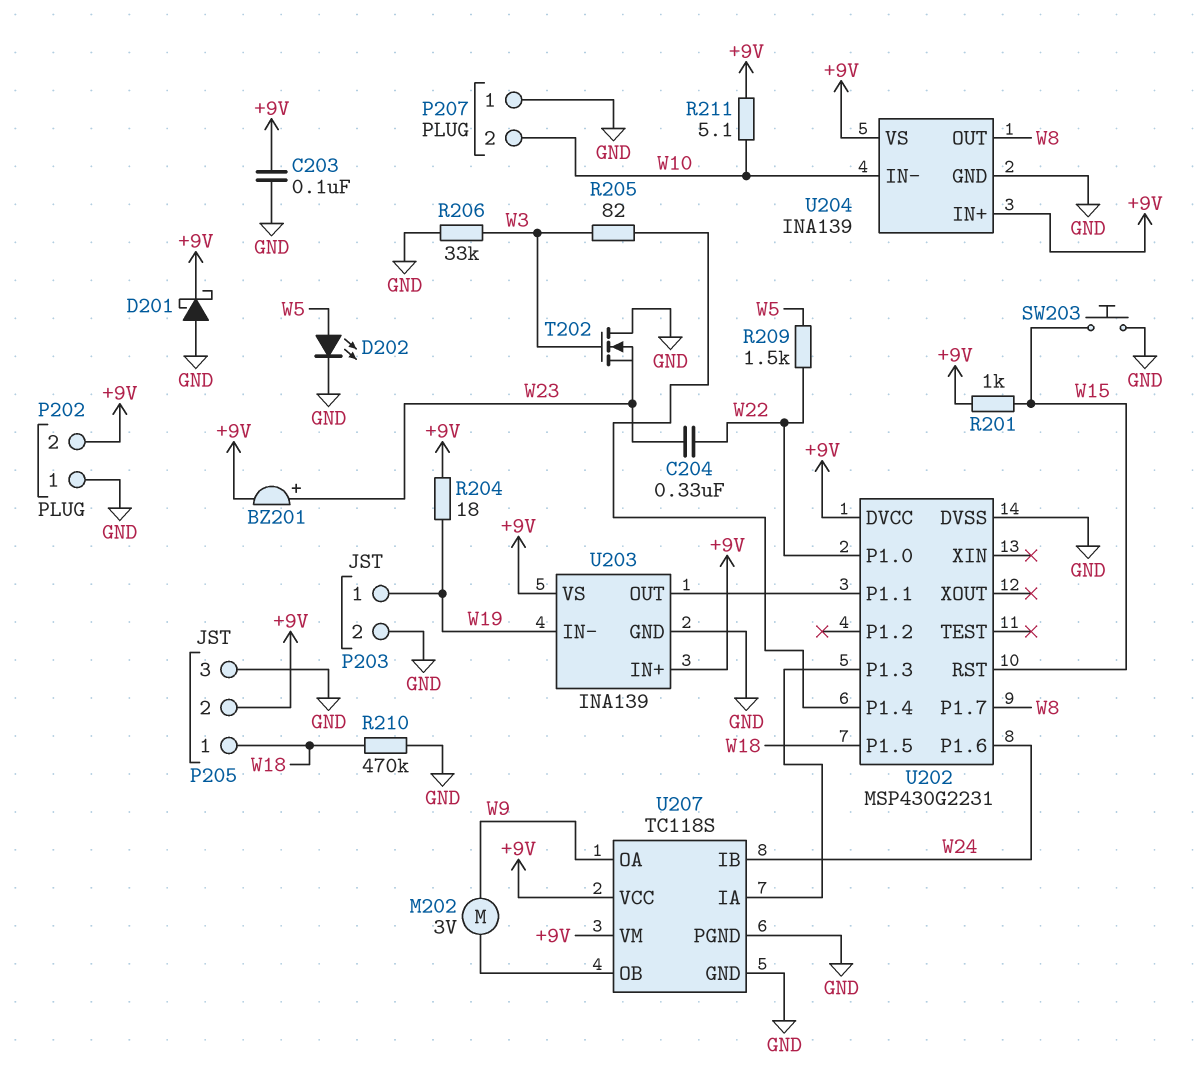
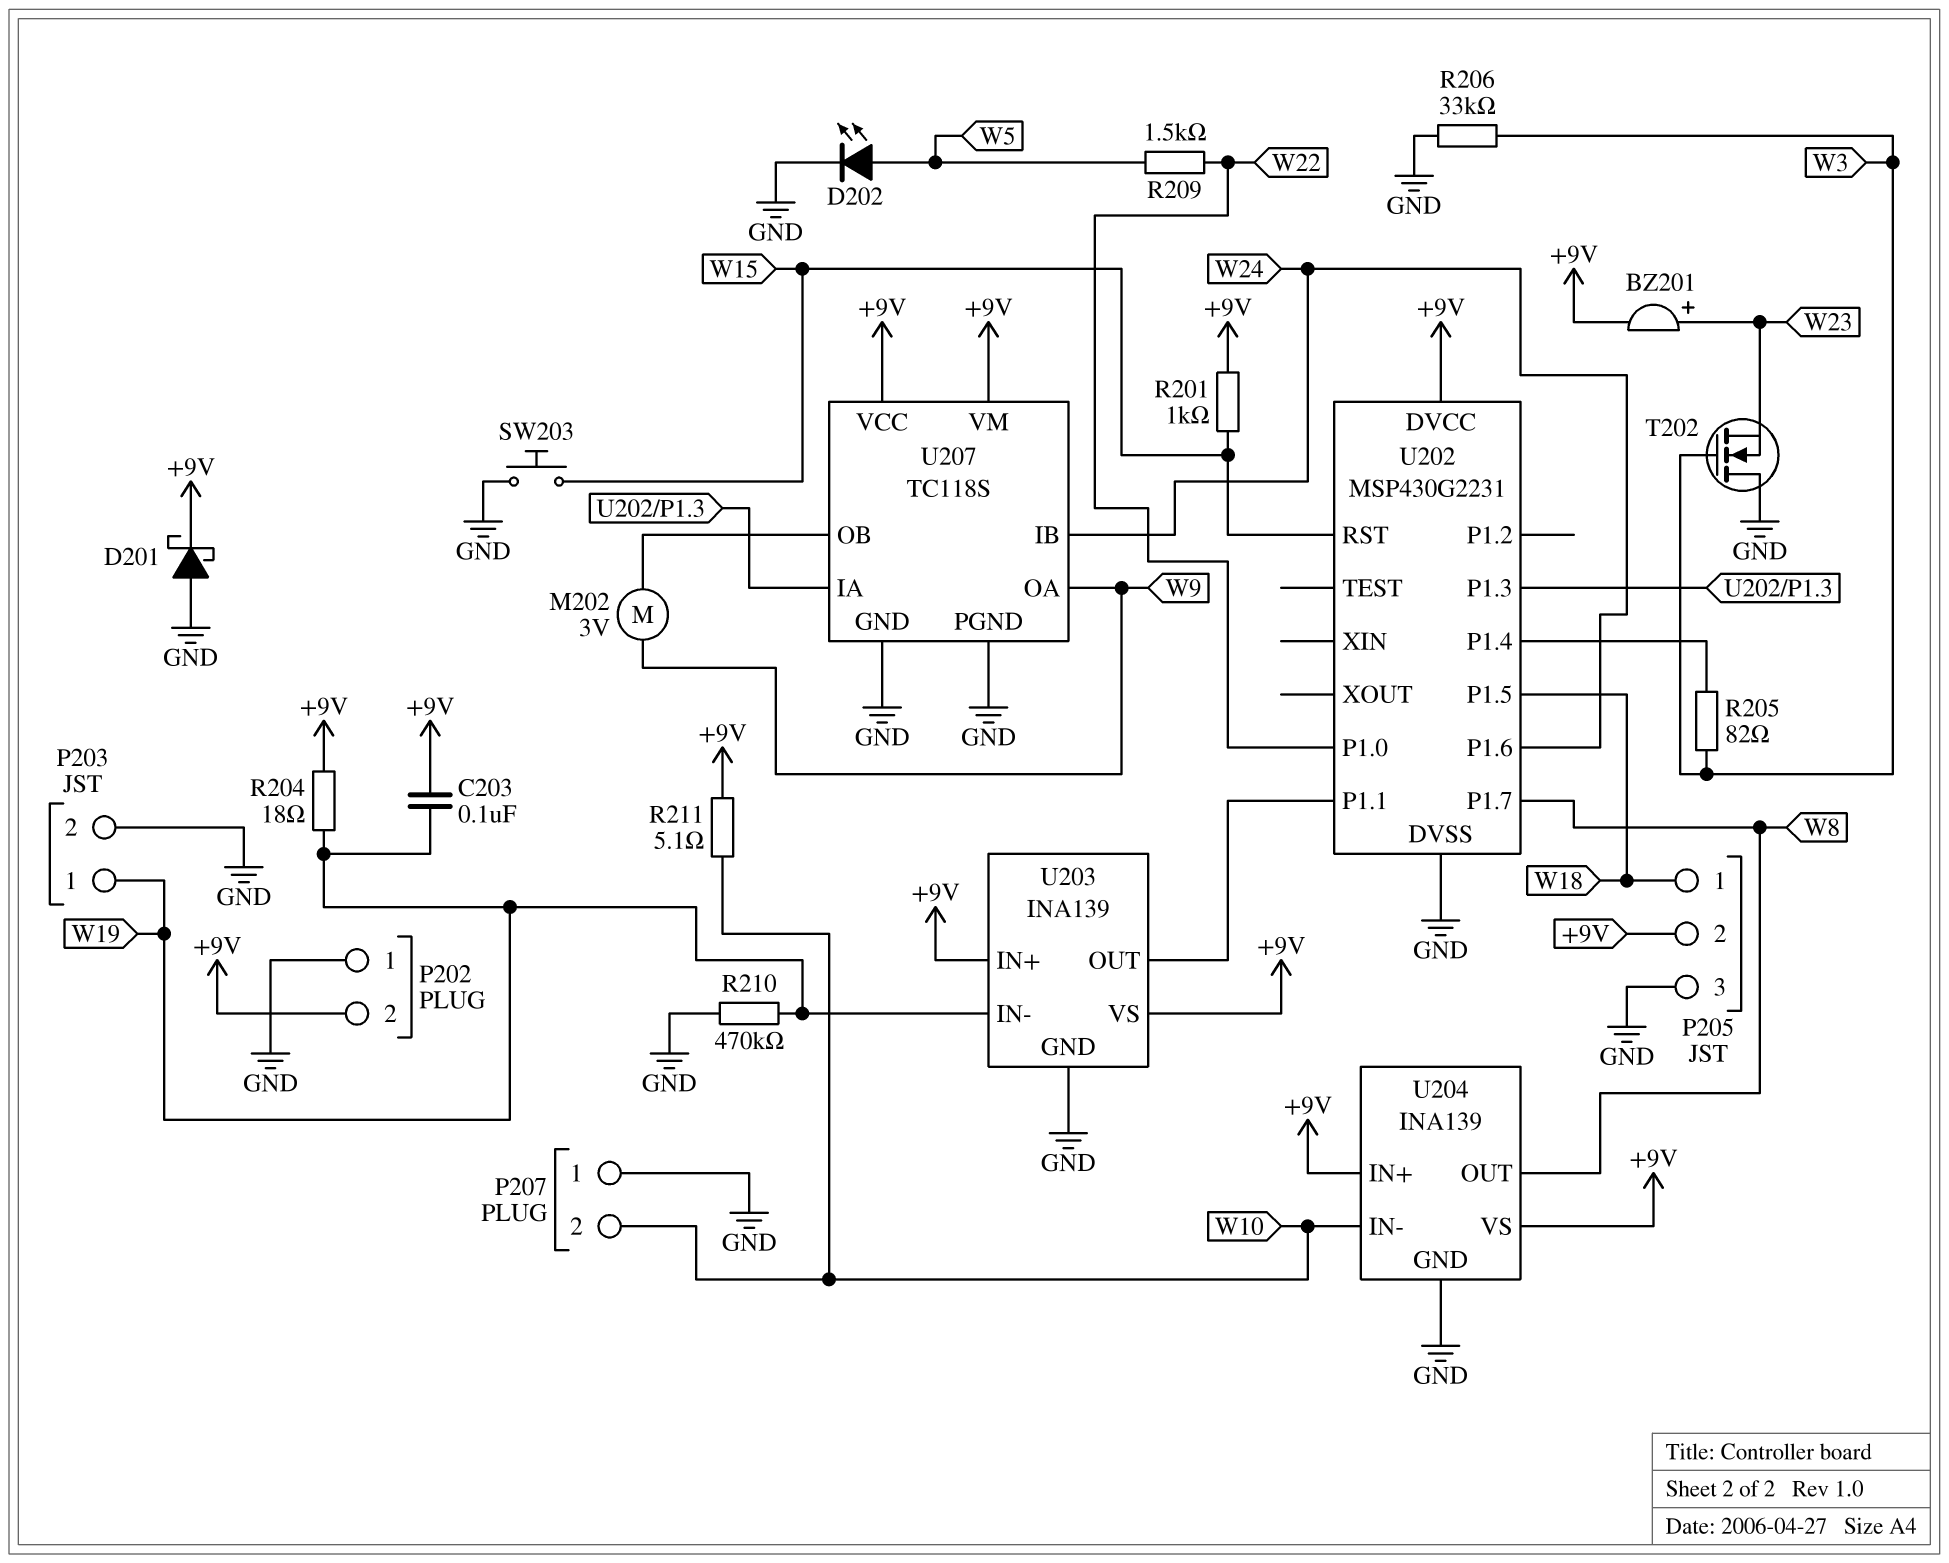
C203: 100nF (+9V, GND) -> 100nF (+9V, W19)
C204: 330nF (W22, W23) -> none
R210: 470k (GND, W18) -> 470k (GND, W19)

